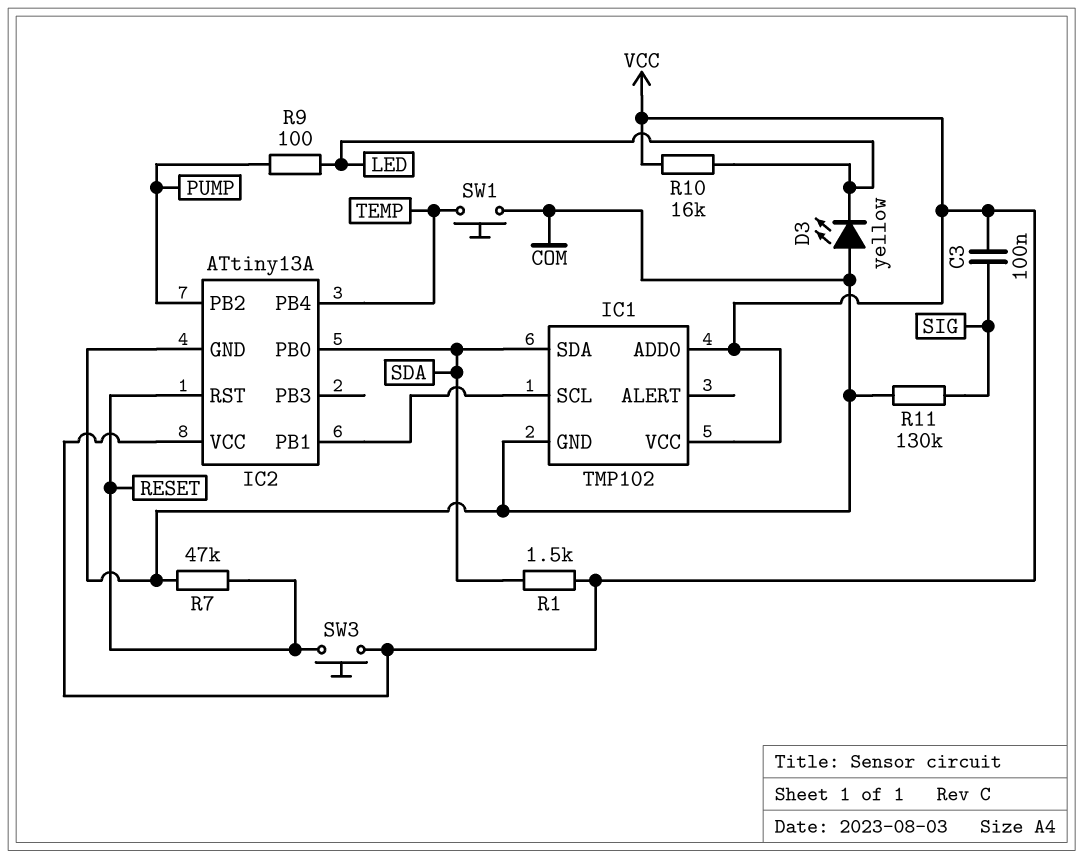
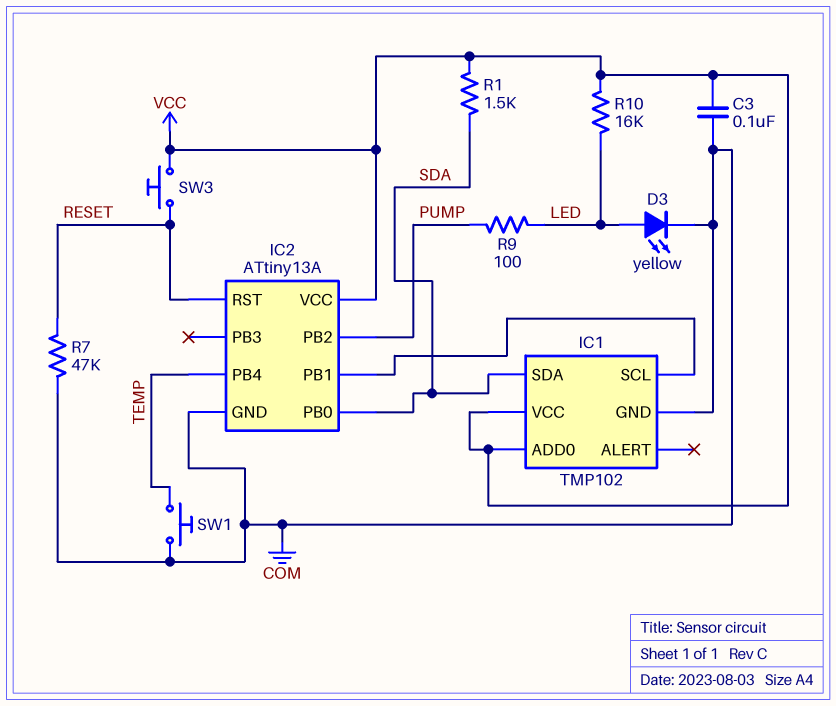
C3: 100nF (SIG, VCC) -> 100nF (COM, VCC)
D3: LED yellow (A COM, K LED) -> LED yellow (A LED, K COM)
R11: 130k (COM, SIG) -> none

